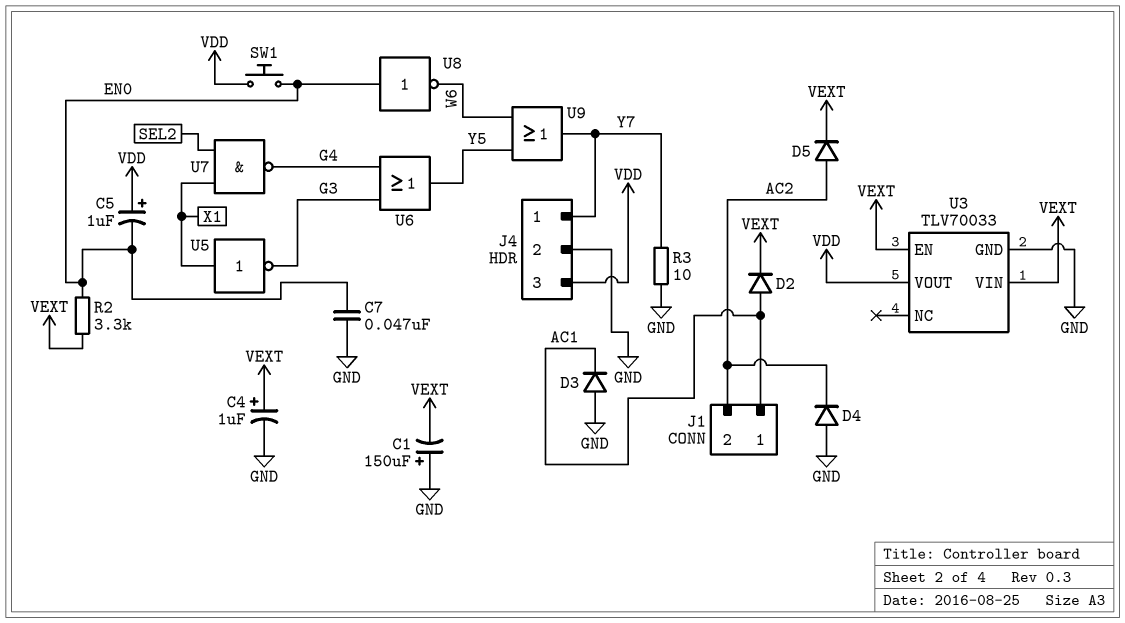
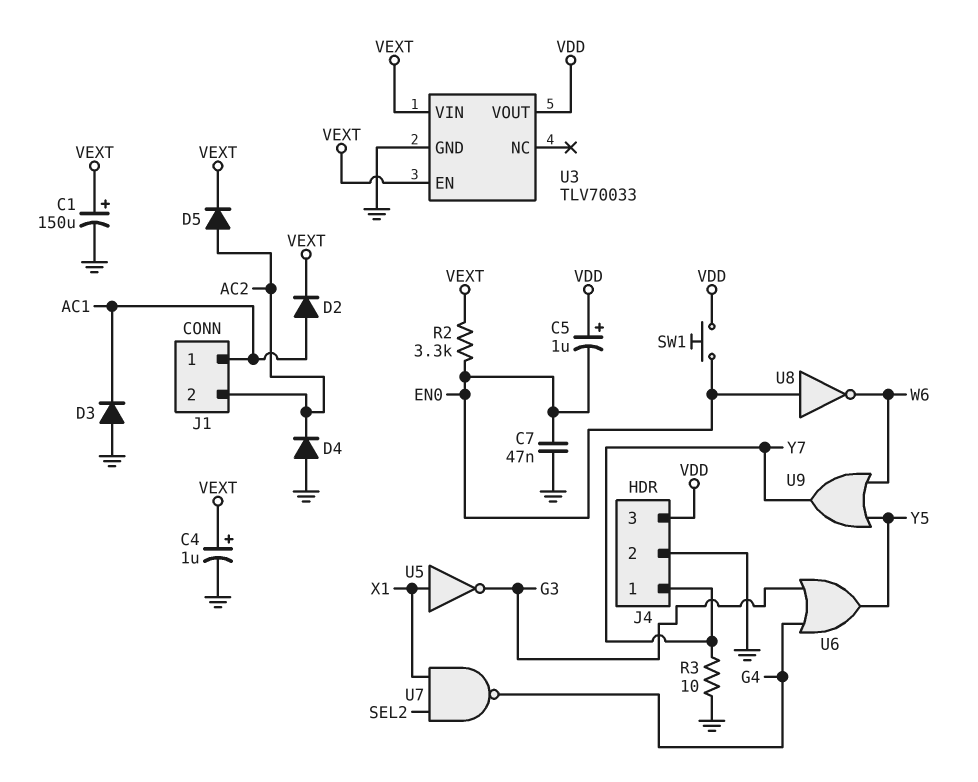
C1: 150uF (plus GND, minus VEXT) -> 150uF (plus VEXT, minus GND)

